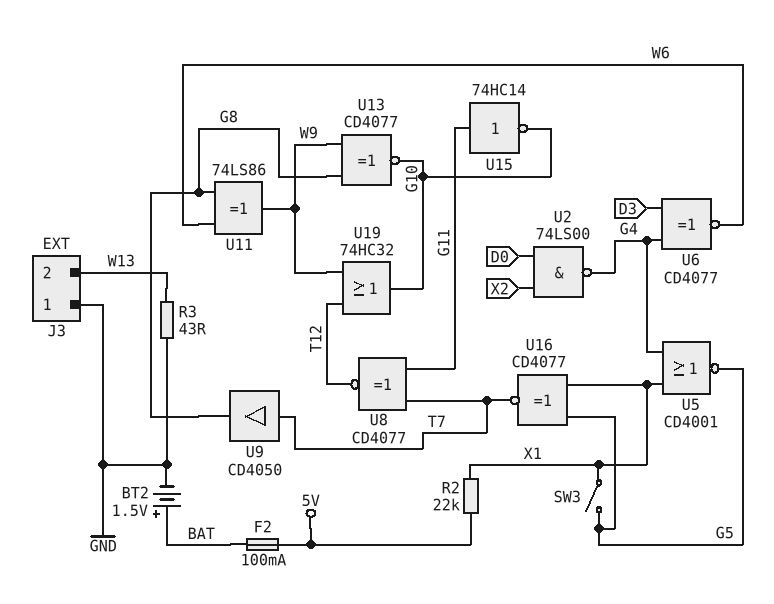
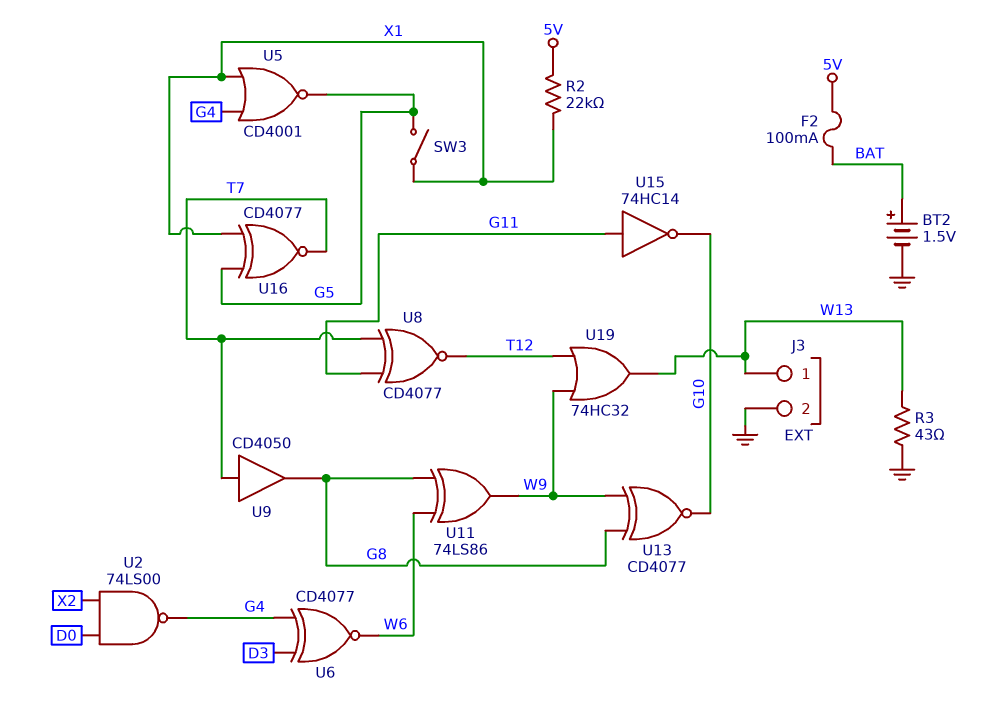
J3 pin 1: GND -> W13
J3 pin 2: W13 -> GND
U19: OR 74HC32 (in T12, in W9, out G10) -> OR 74HC32 (in T12, in W9, out W13)

